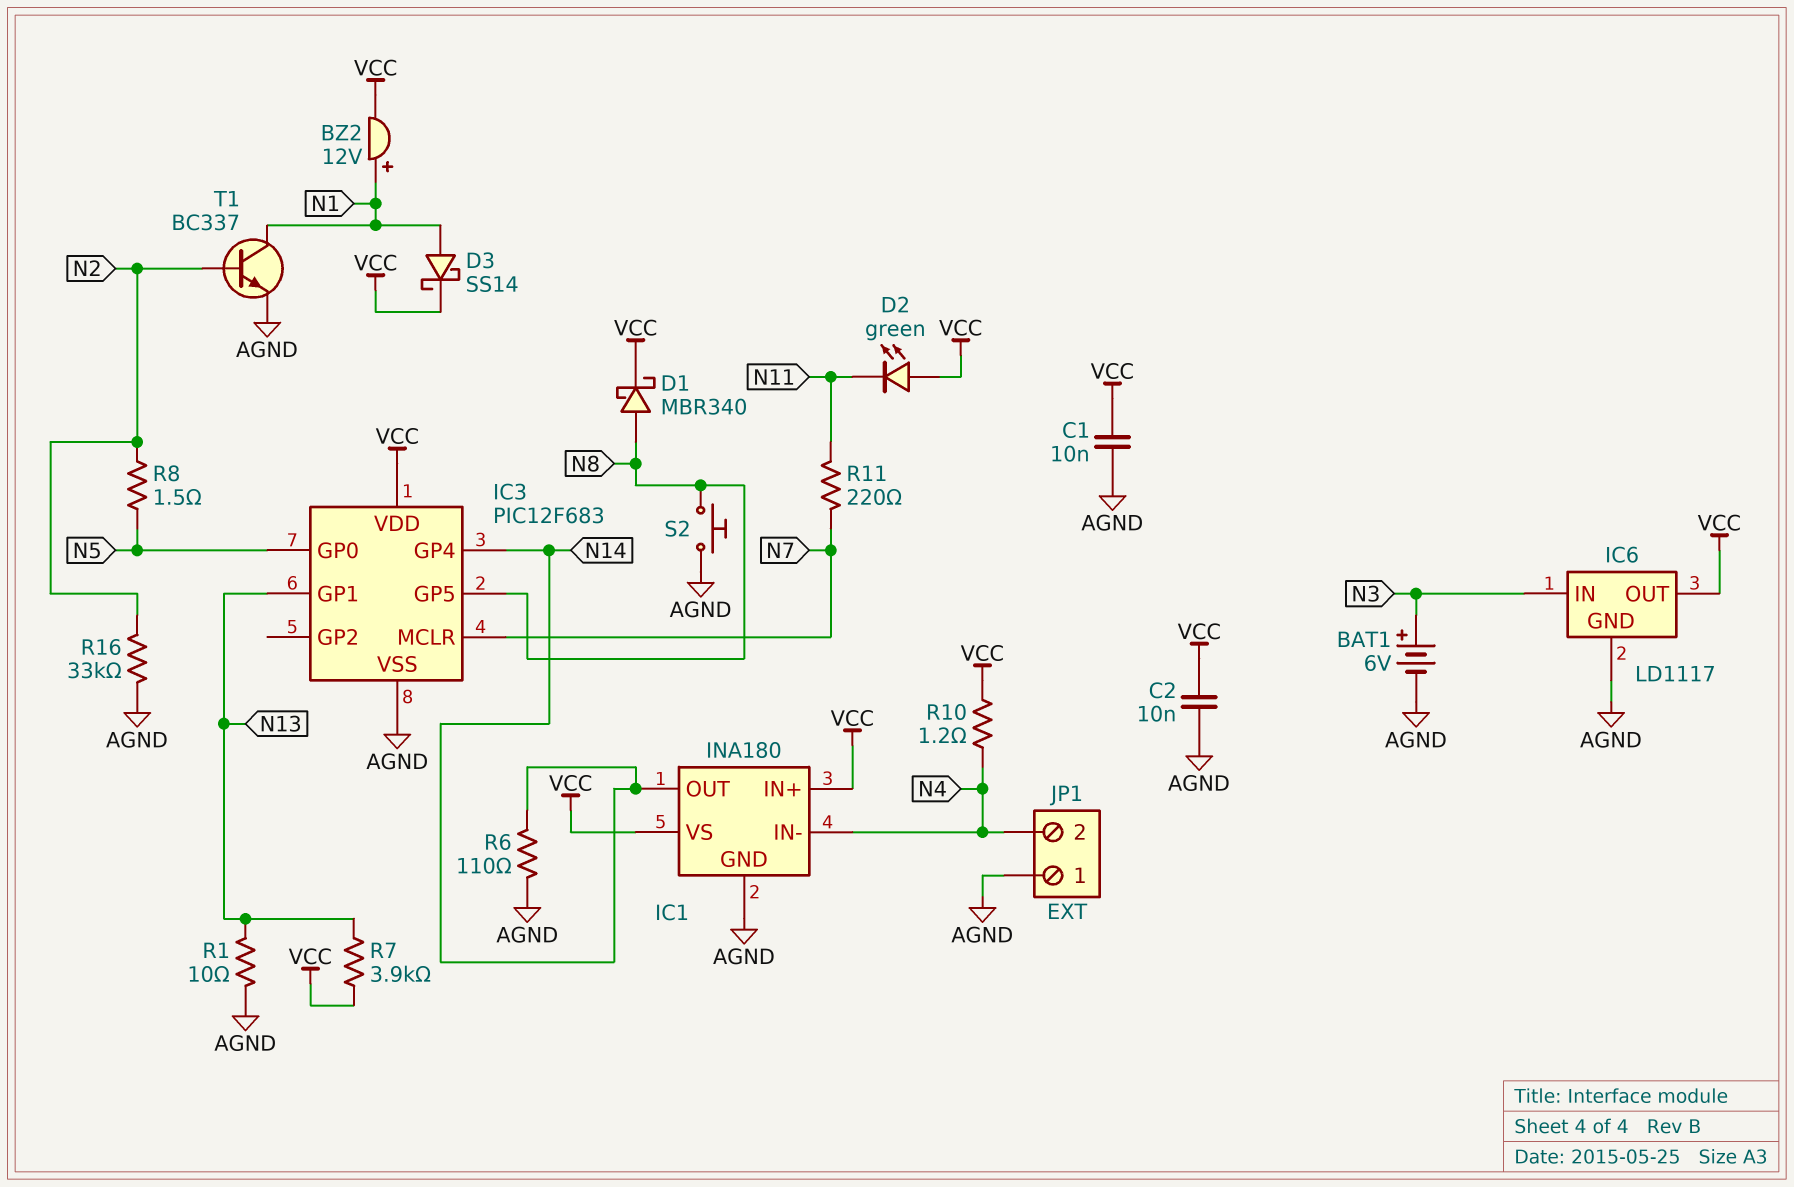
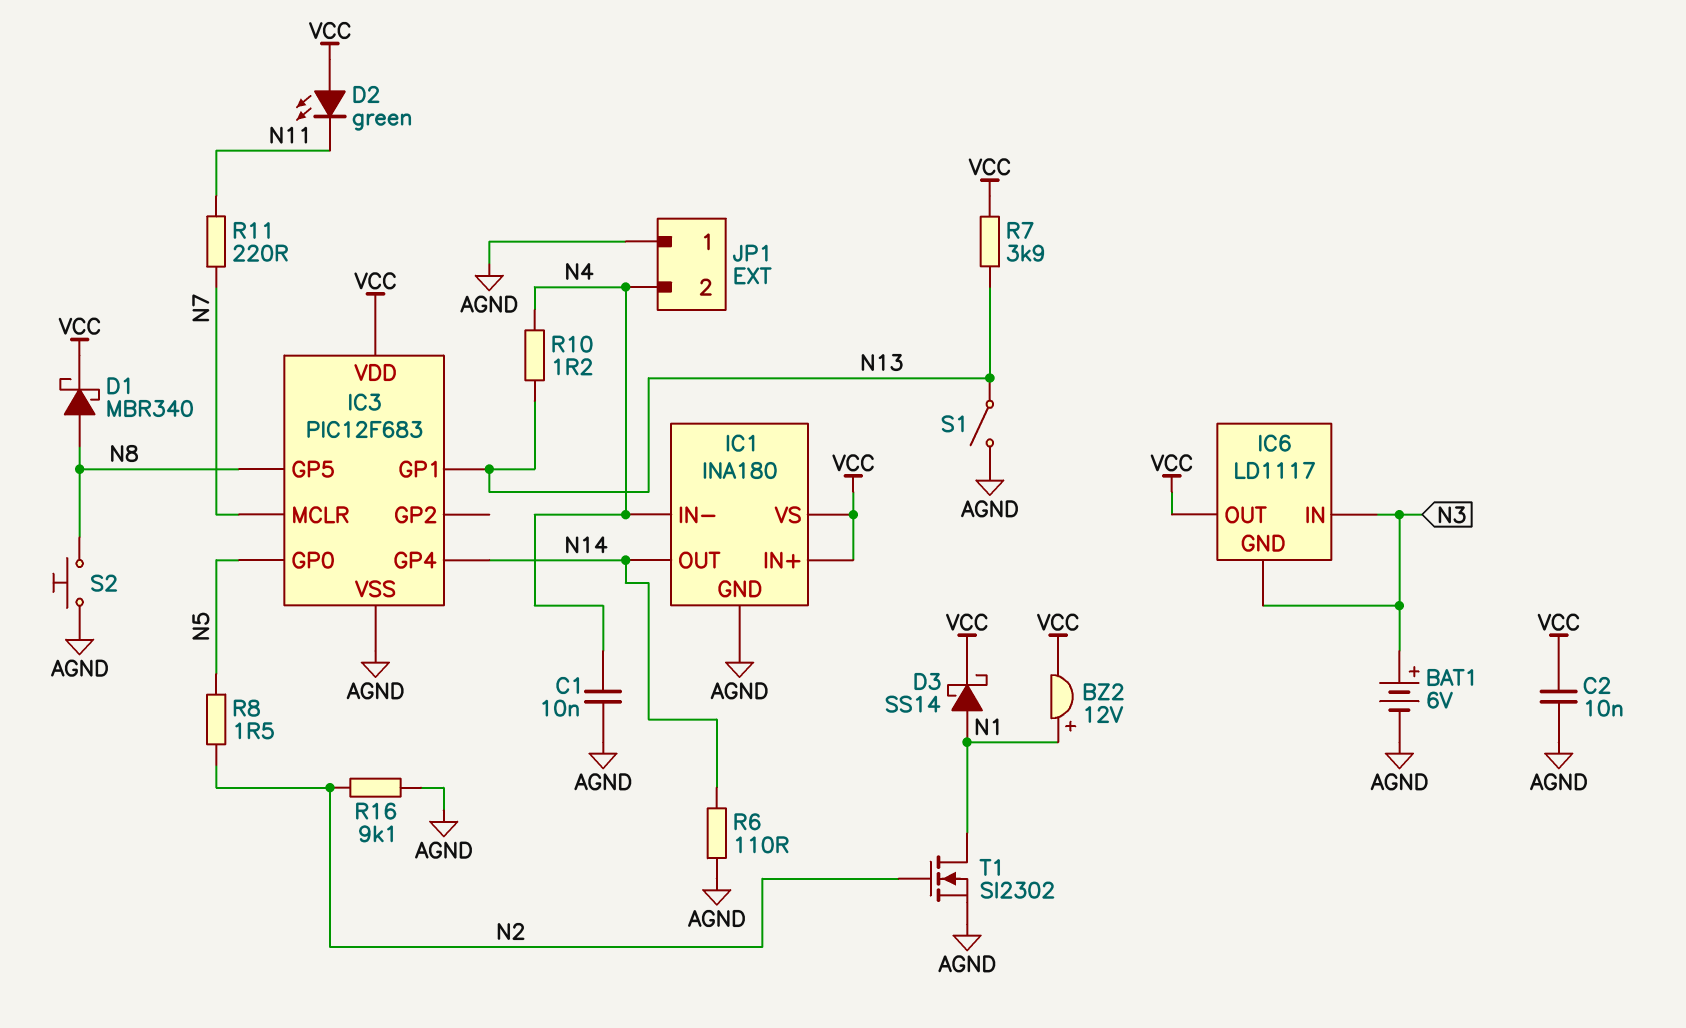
C1: 10nF (AGND, VCC) -> 10nF (AGND, N4)
IC6 pin GND: AGND -> N3
R1: 10 (AGND, N13) -> none
R10: 1.2 (N4, VCC) -> 1.2 (N4, N13)
R16: 33k (AGND, N2) -> 9.1k (AGND, N2)
S1: none -> switch (AGND, N13)
T1: NPN BC337 (B N2, C N1, E AGND) -> NMOS SI2302 (G N2, D N1, S AGND)

